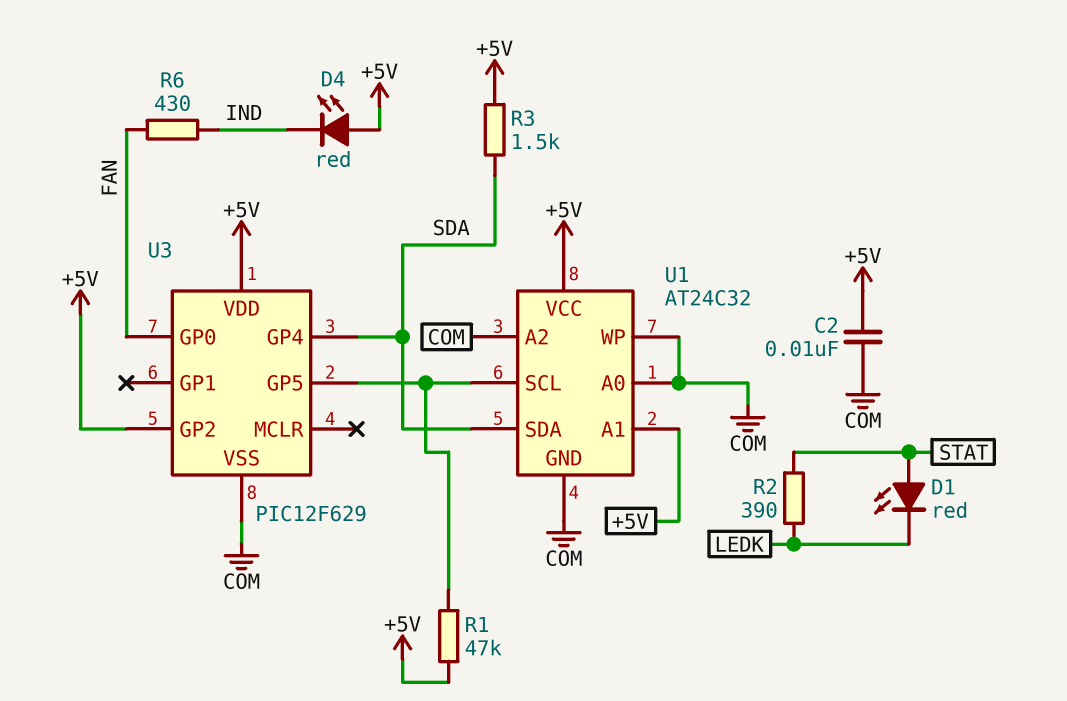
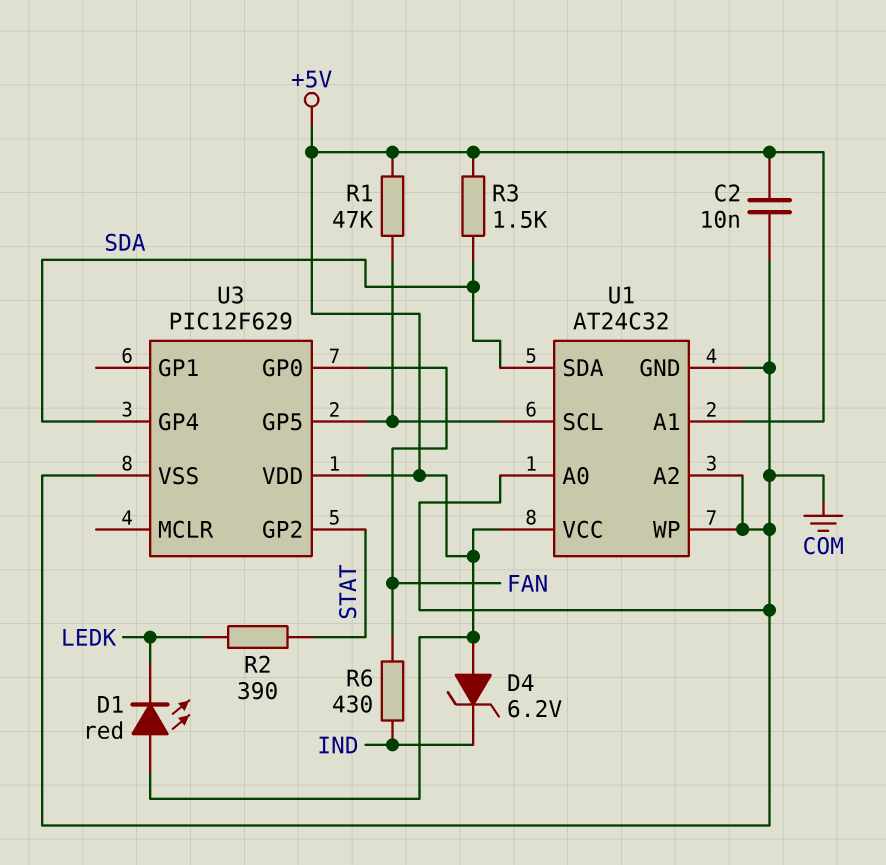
D1: LED red (A STAT, K LEDK) -> LED red (A +5V, K LEDK)
D4: LED red (A +5V, K IND) -> zener 6.2V (A +5V, K IND)
U3 pin GP2: +5V -> STAT

